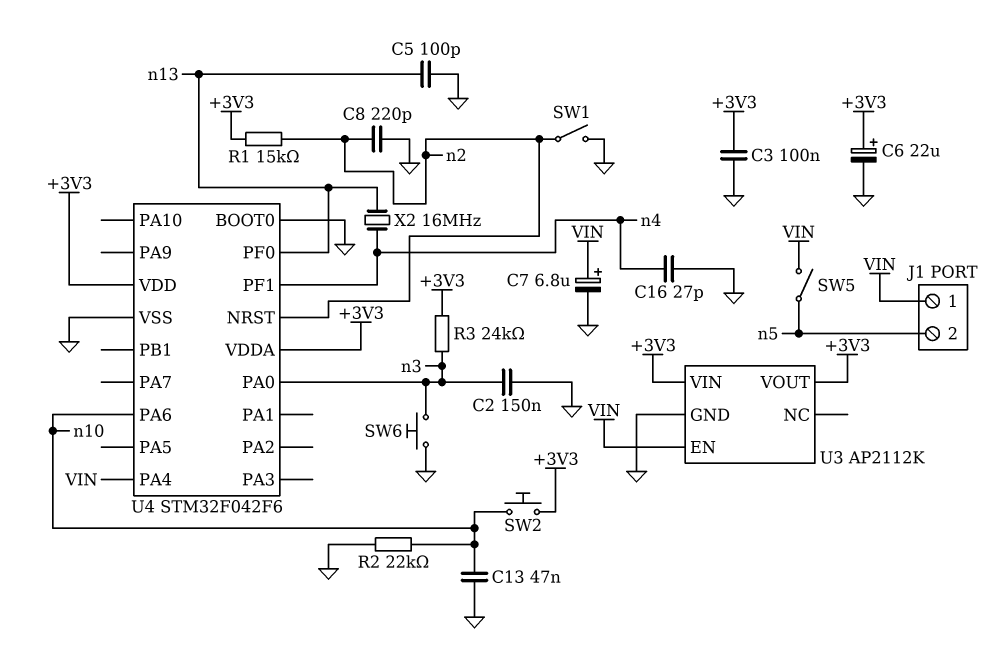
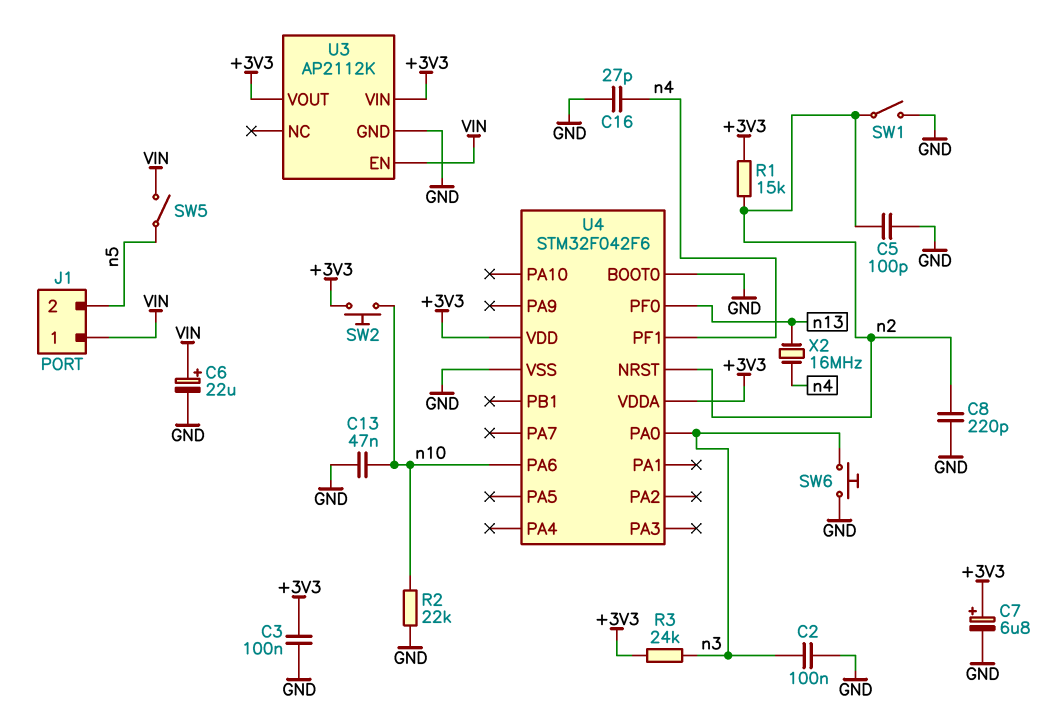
C2: 150nF (GND, n3) -> 100nF (GND, n3)
C5: 100pF (GND, n13) -> 100pF (GND, n2)
C6: 22uF (plus +3V3, minus GND) -> 22uF (plus VIN, minus GND)
C7: 6.8uF (plus VIN, minus GND) -> 6.8uF (plus +3V3, minus GND)
U4 pin PA4: VIN -> none

